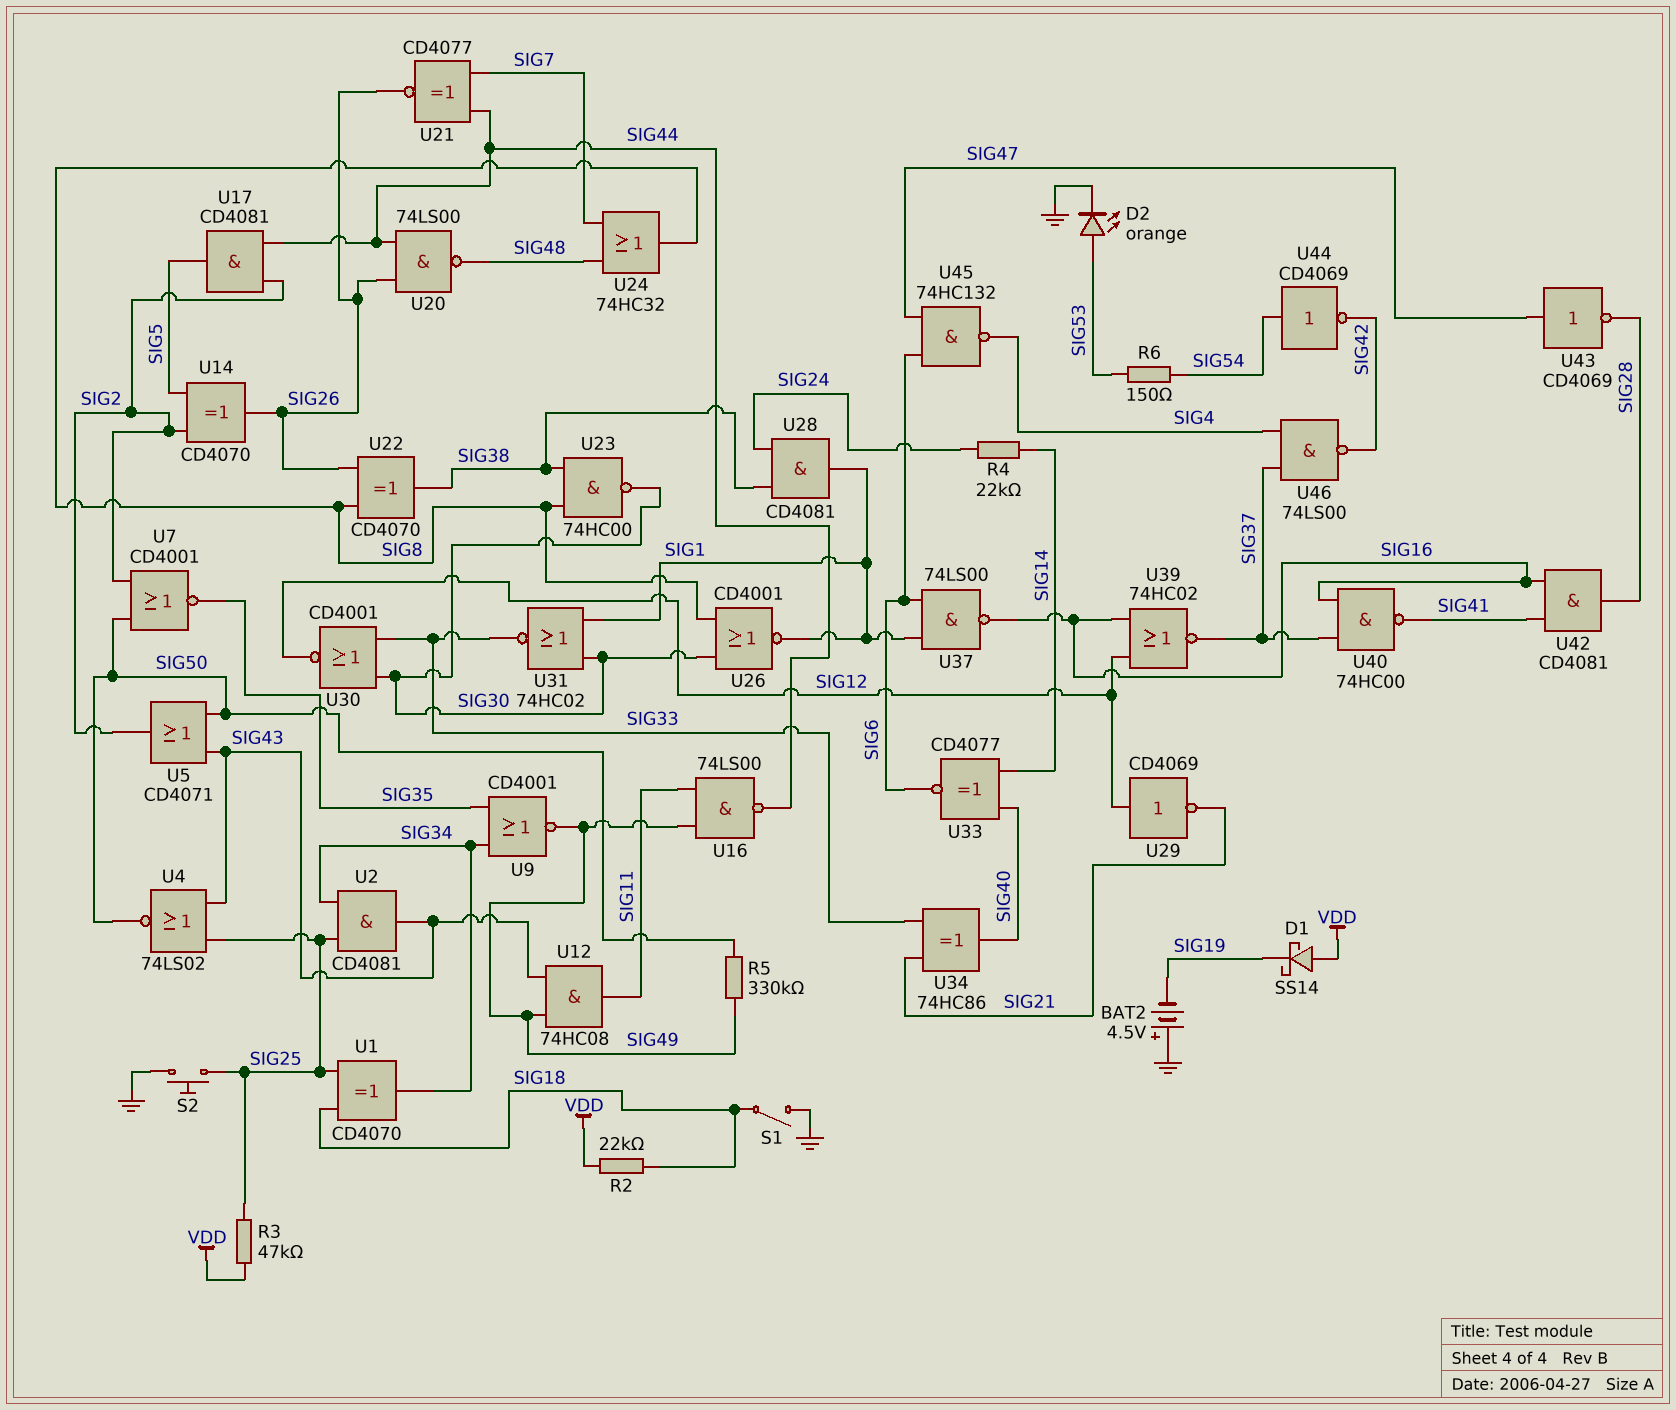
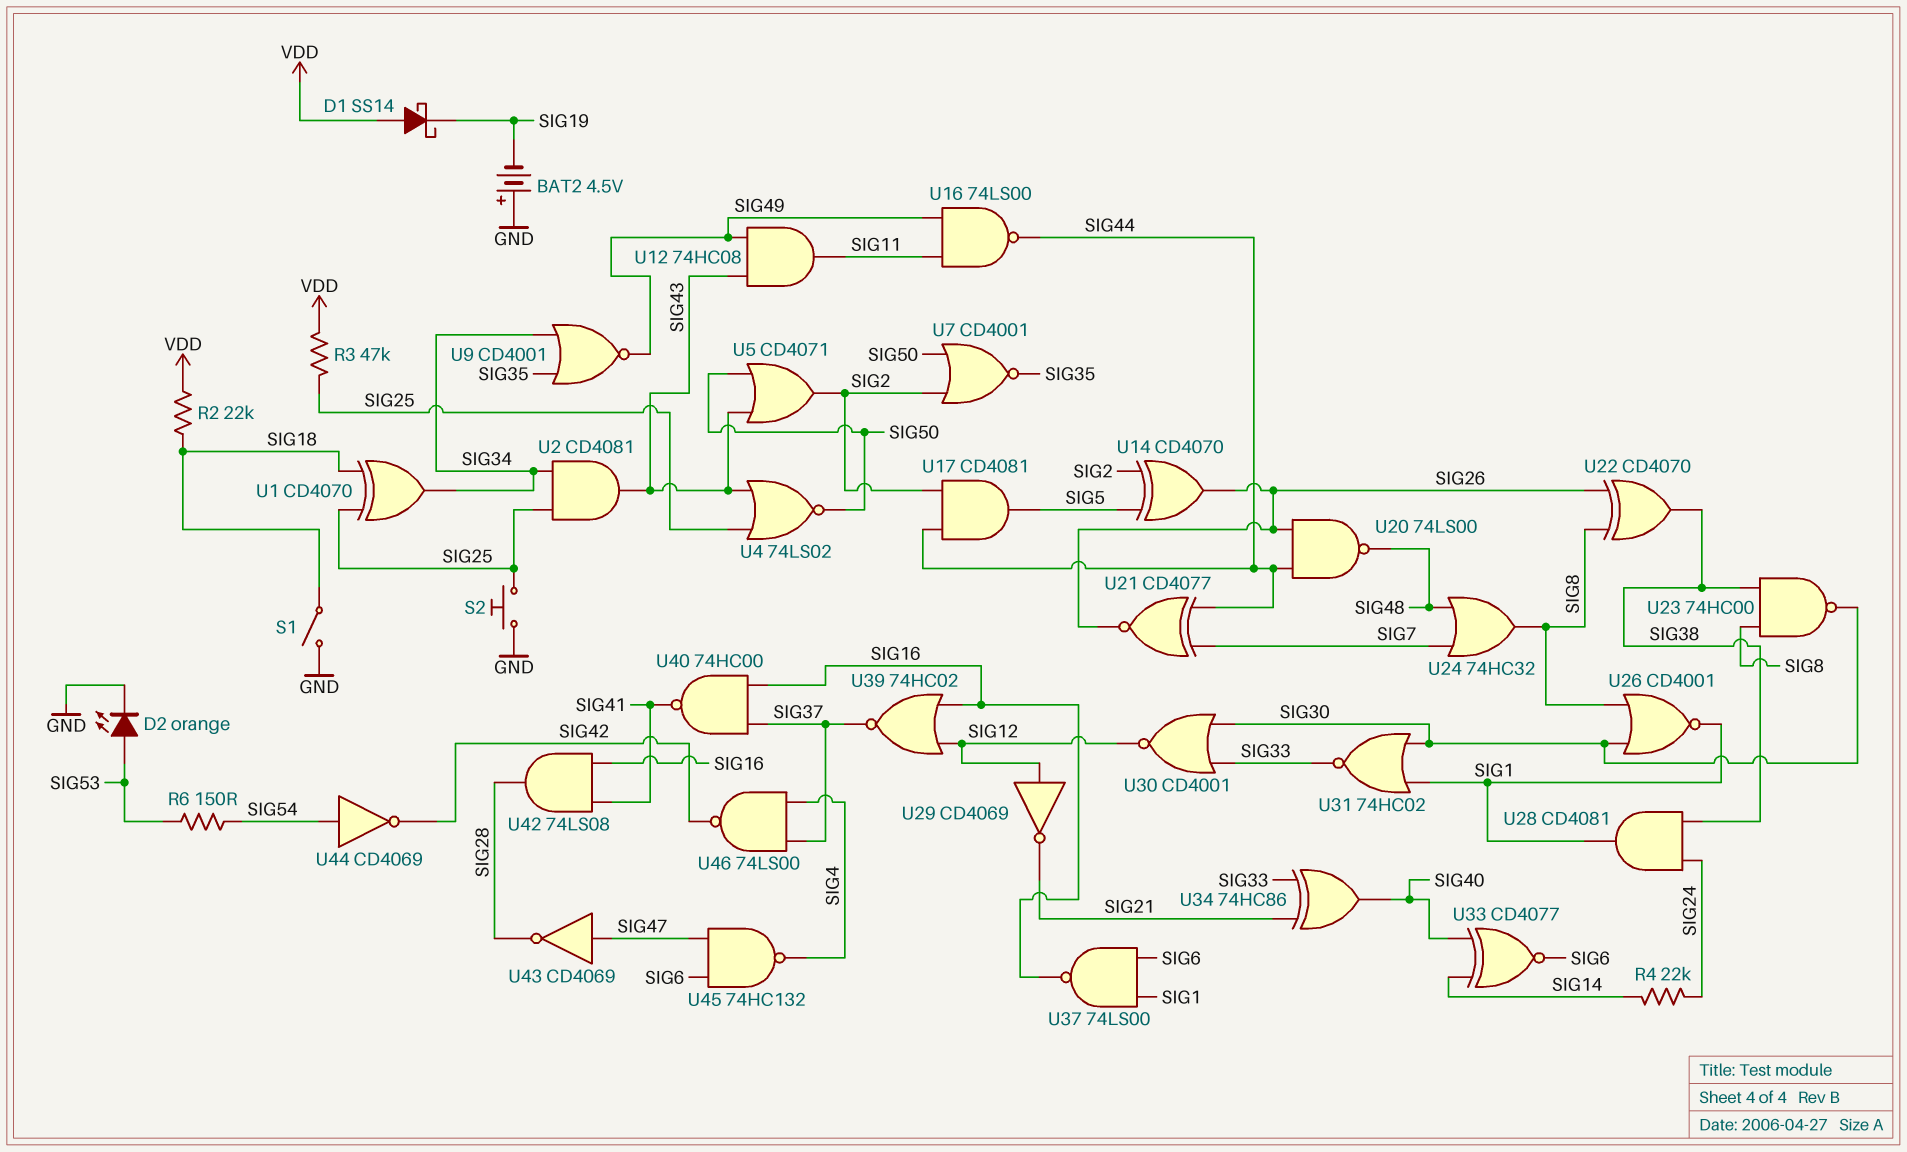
R5: 330k (SIG49, SIG50) -> none
U42: AND CD4081 (in SIG16, in SIG41, out SIG28) -> AND 74LS08 (in SIG16, in SIG41, out SIG28)

